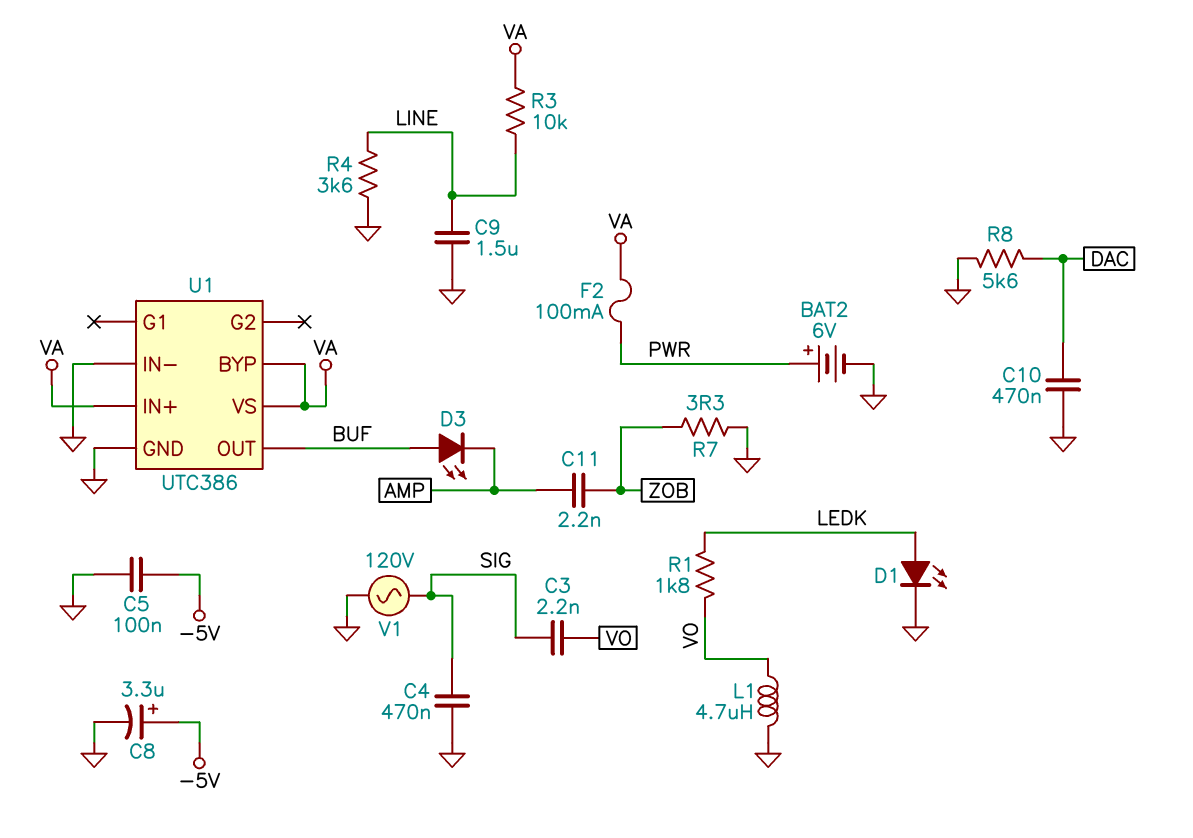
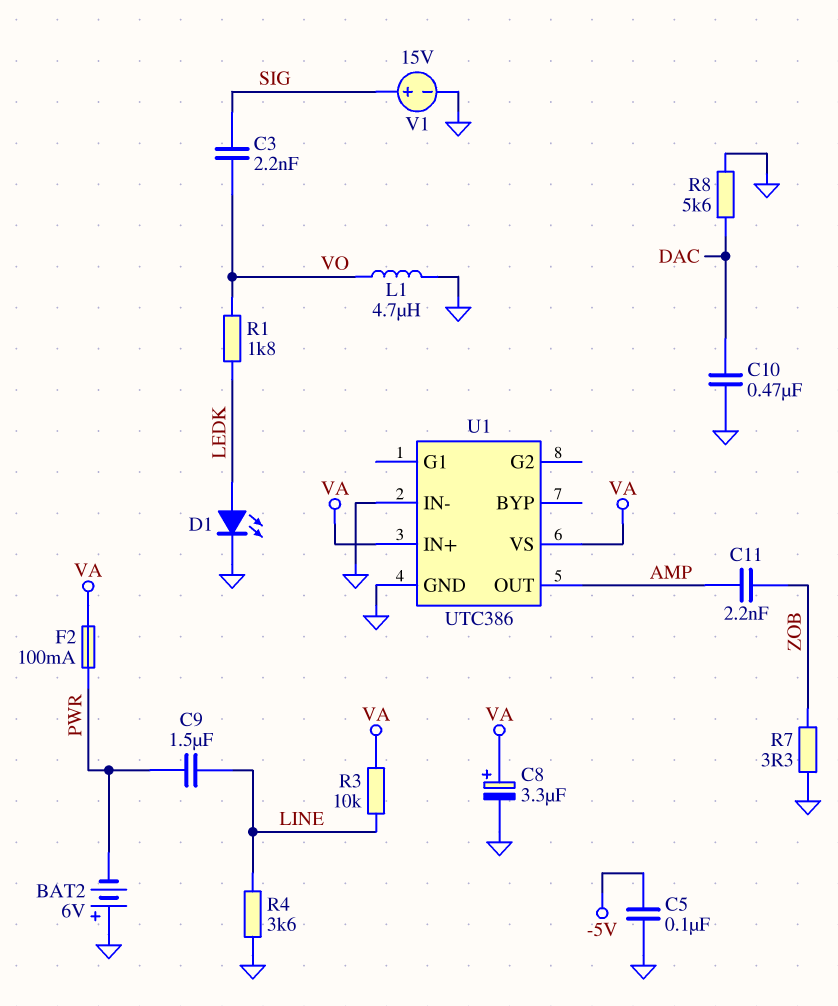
BAT2: 6V (plus PWR, minus GND) -> 6V (plus GND, minus PWR)
C4: 470nF (GND, SIG) -> none
C8: 3.3uF (plus -5V, minus GND) -> 3.3uF (plus VA, minus GND)
C9: 1.5uF (GND, LINE) -> 1.5uF (LINE, PWR)
D3: LED (A BUF, K AMP) -> none
U1 pin BYP: VA -> none
U1 pin OUT: BUF -> AMP
V1: AC 120V (GND, SIG) -> 15V (plus SIG, minus GND)

